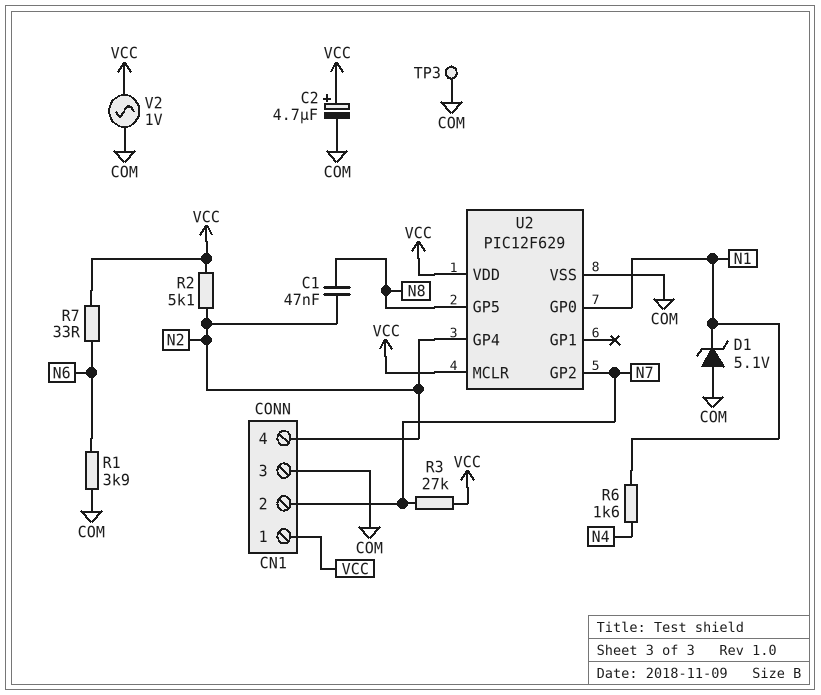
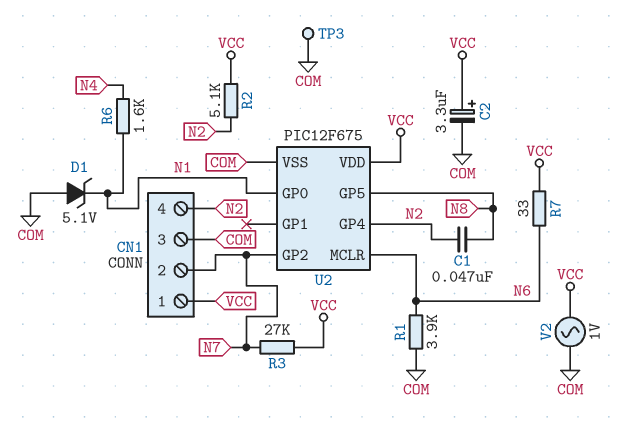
C2: 4.7uF (plus VCC, minus COM) -> 3.3uF (plus VCC, minus COM)
U2: PIC12F629 -> PIC12F675
U2 pin MCLR: VCC -> N6

